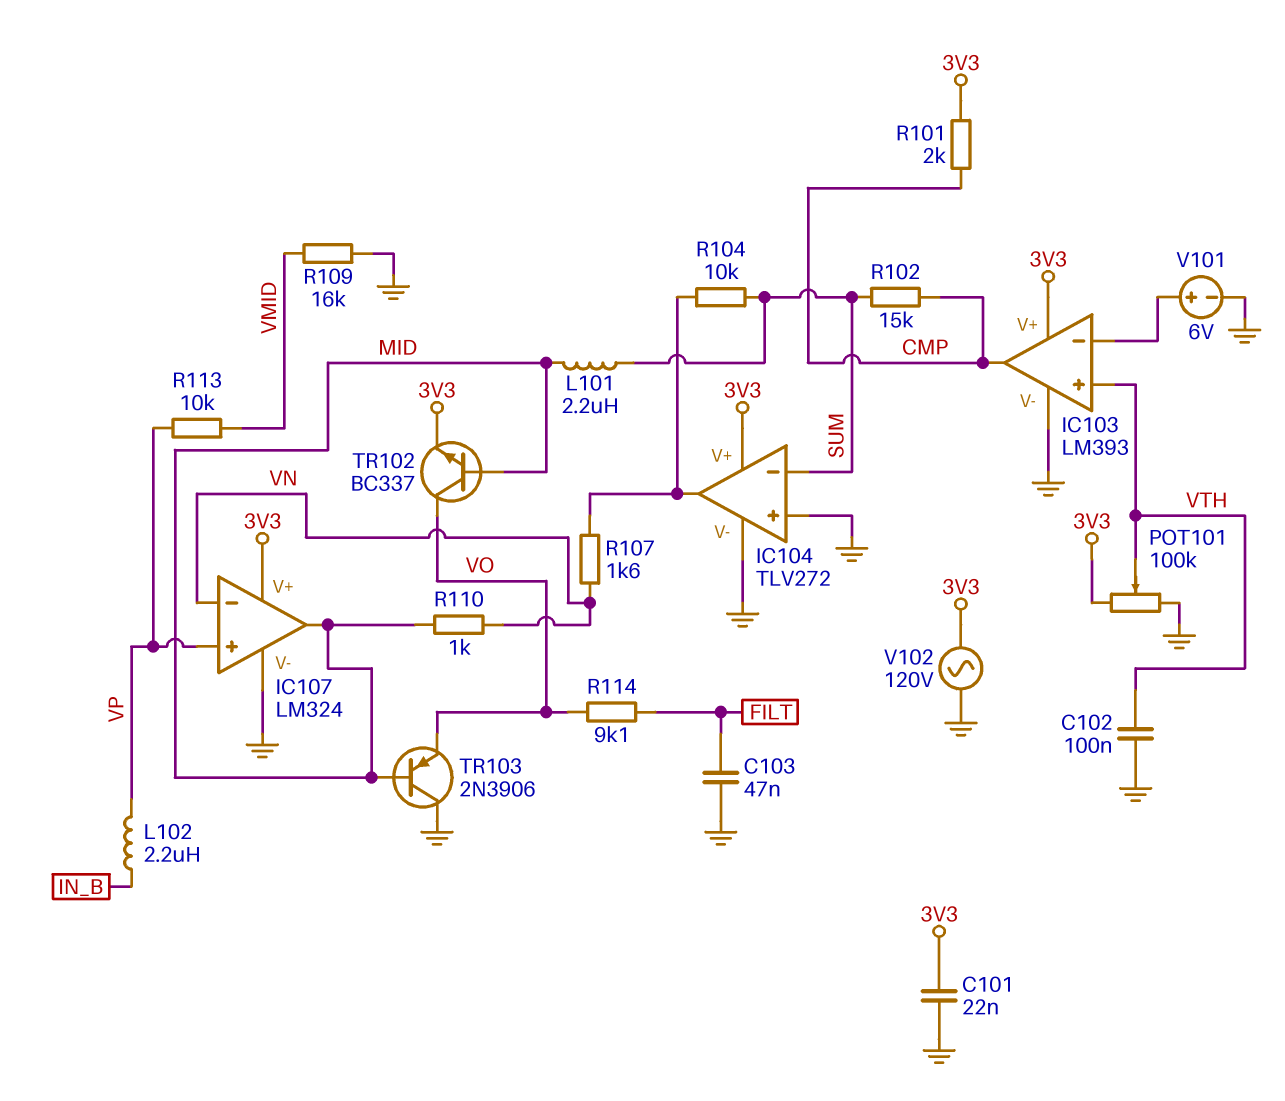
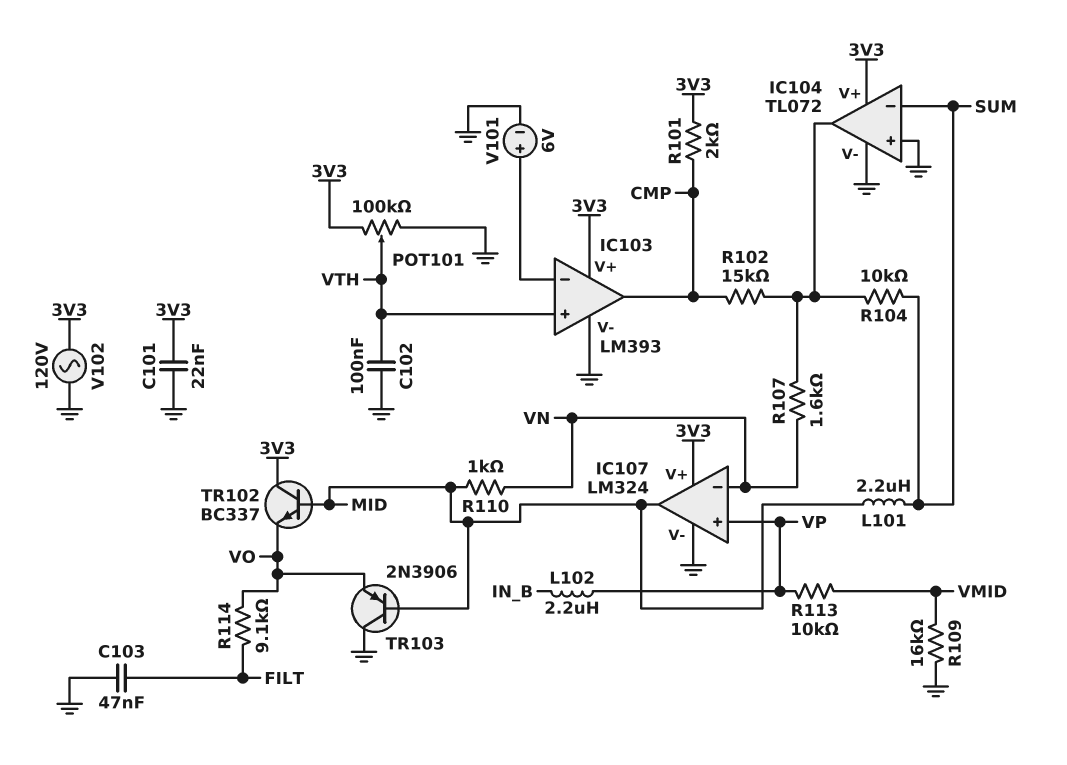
IC104: TLV272 -> TL072
R102: 15k (CMP, SUM) -> 15k (CMP, IC104/out)
TR102: NPN BC337 (B MID, C VO, E 3V3) -> NPN BC337 (B MID, C 3V3, E VO)

